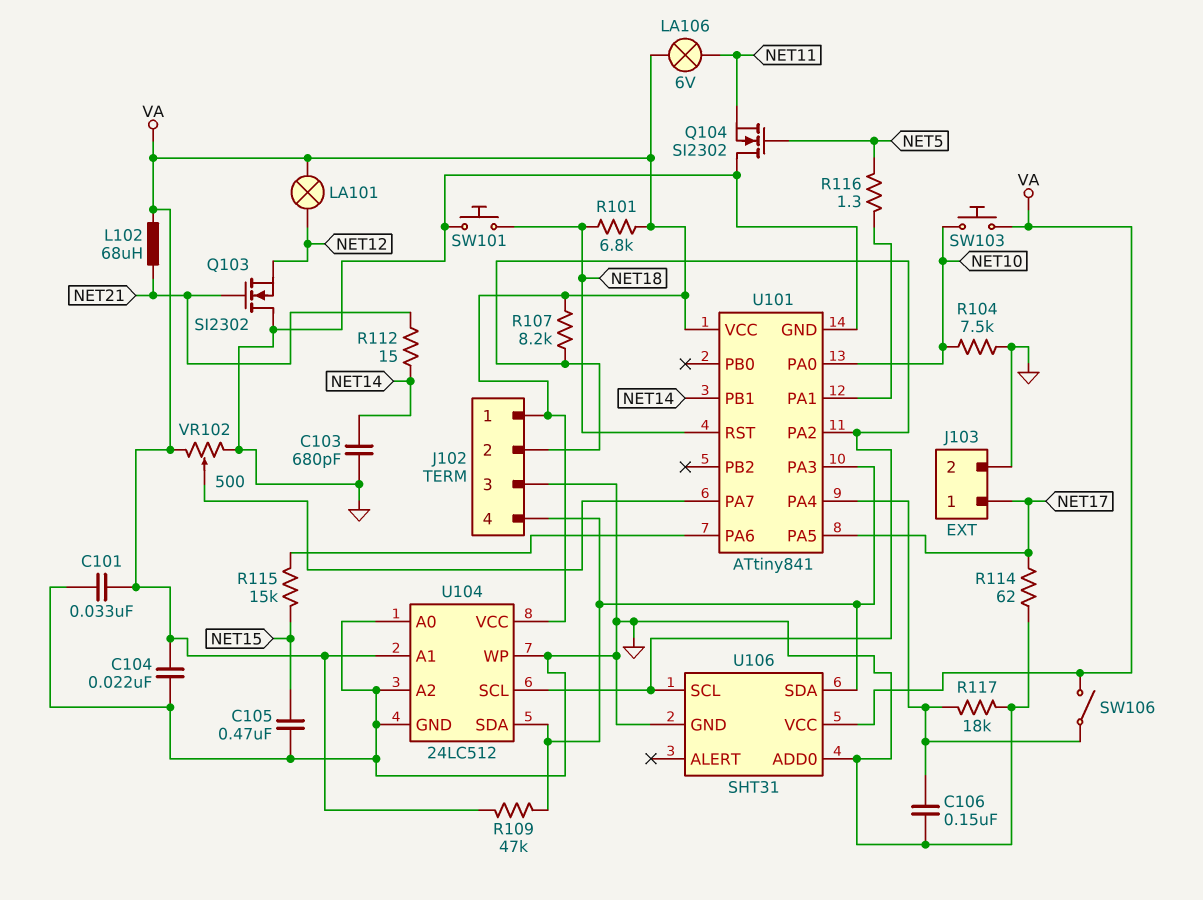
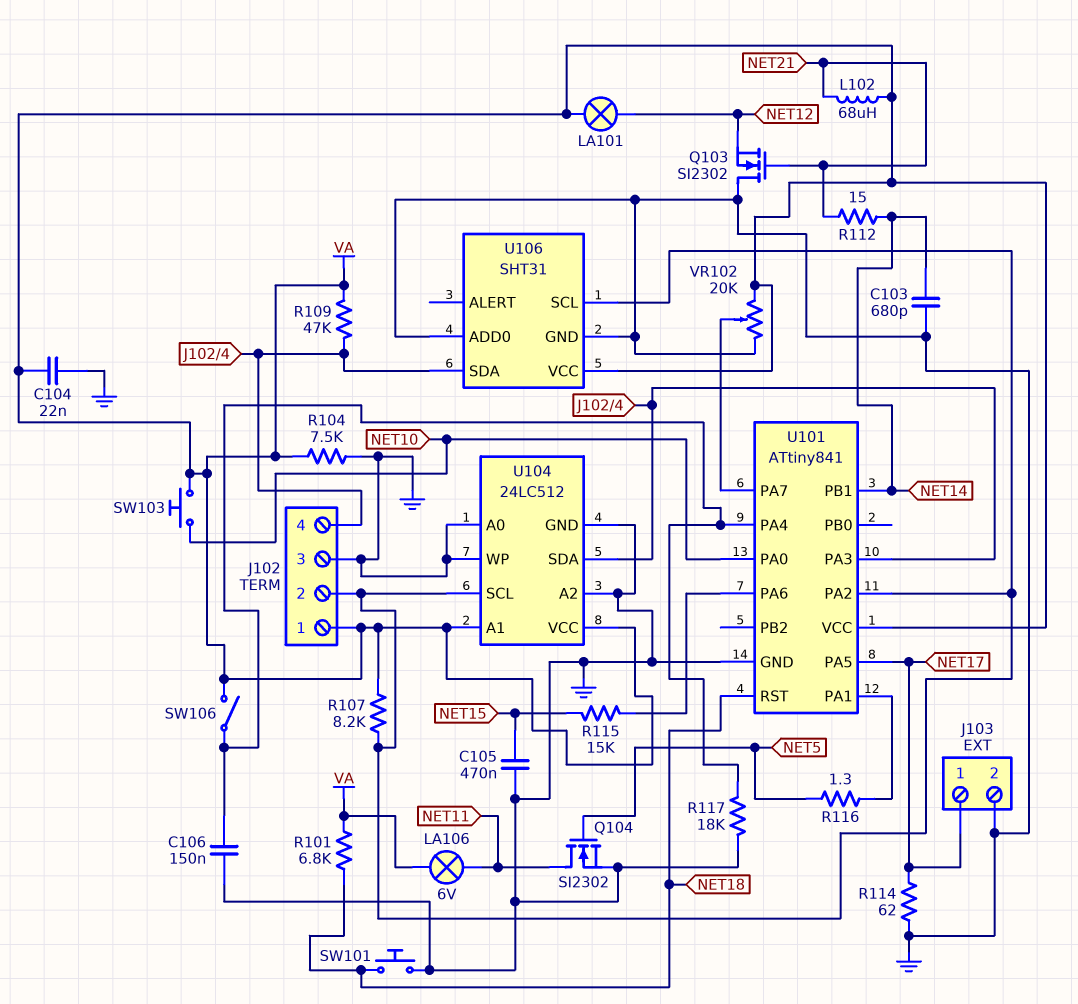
C101: 33nF (GND, VA) -> none
Q104: NMOS SI2302 (G NET5, D GND, S NET11) -> NMOS SI2302 (G NET5, D NET11, S GND)
R104: 7.5k (GND, NET10) -> 7.5k (GND, VA)
VR102: 500 (GND, VA, wiper U101/PA7) -> 20k (GND, VA, wiper U101/PA7)

